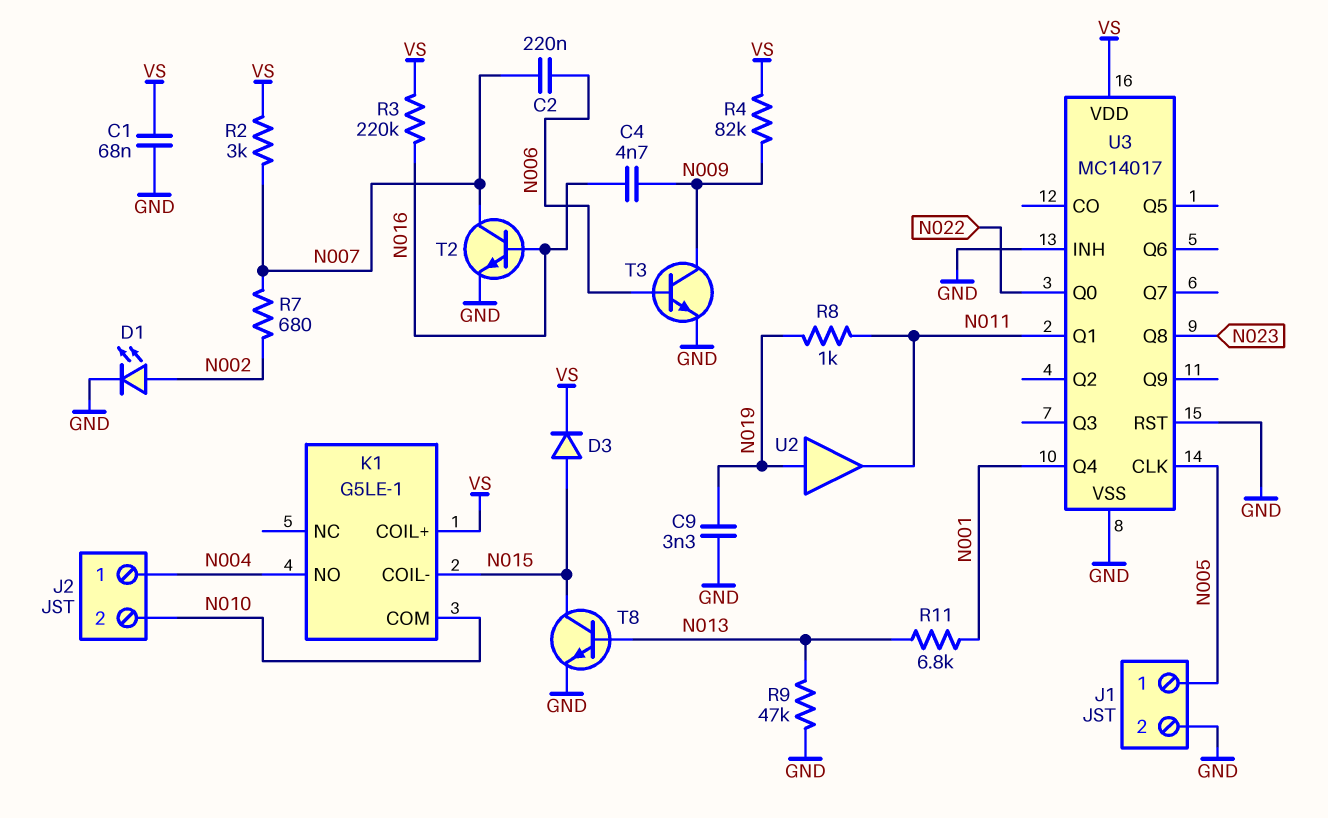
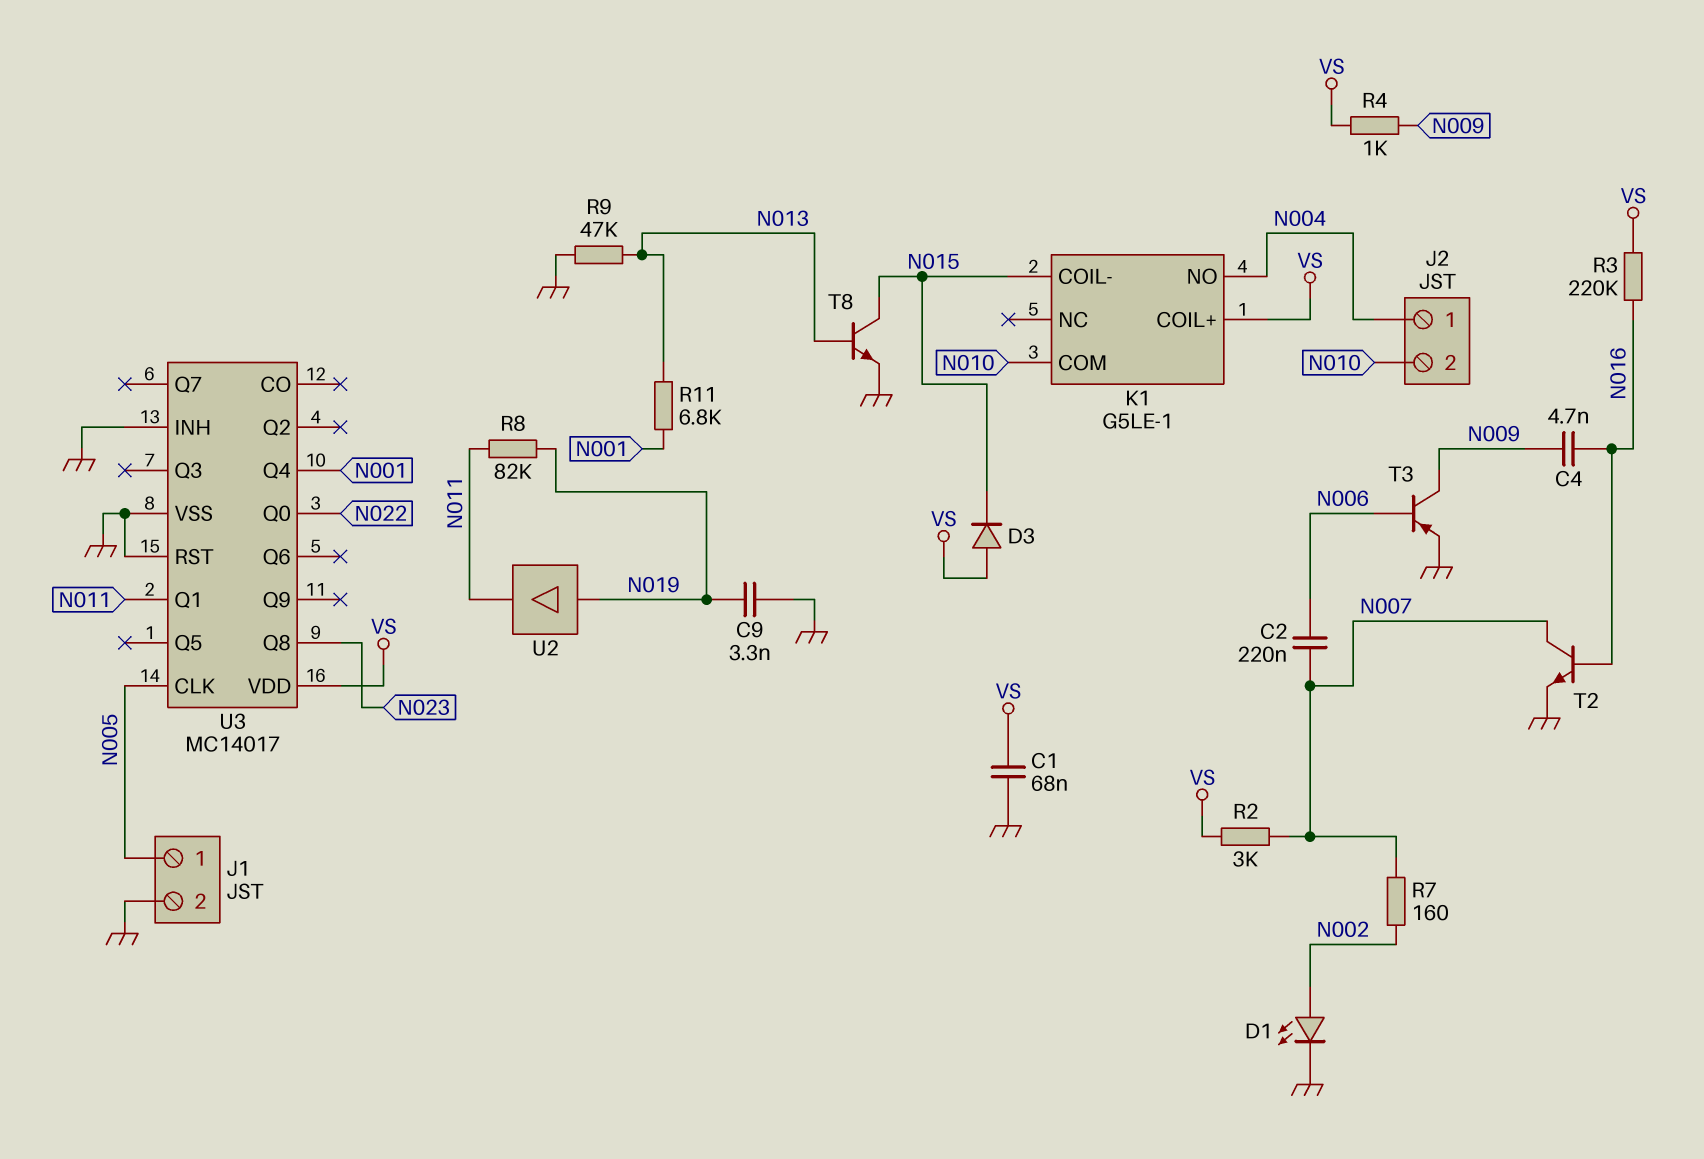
D3: diode (A N015, K VS) -> diode (A VS, K N015)
R4: 82k (N009, VS) -> 1k (N009, VS)
R7: 680 (N002, N007) -> 160 (N002, N007)
R8: 1k (N011, N019) -> 82k (N011, N019)
T3: NPN (B N006, C N009, E GND) -> PNP (B N006, C N009, E GND)

